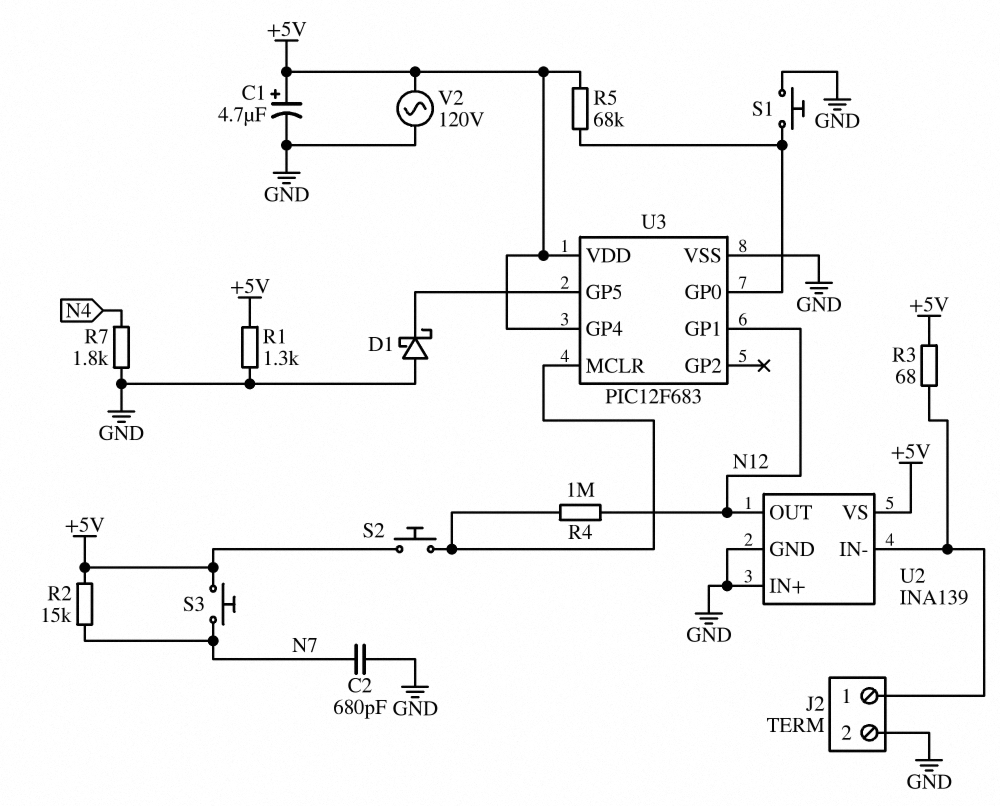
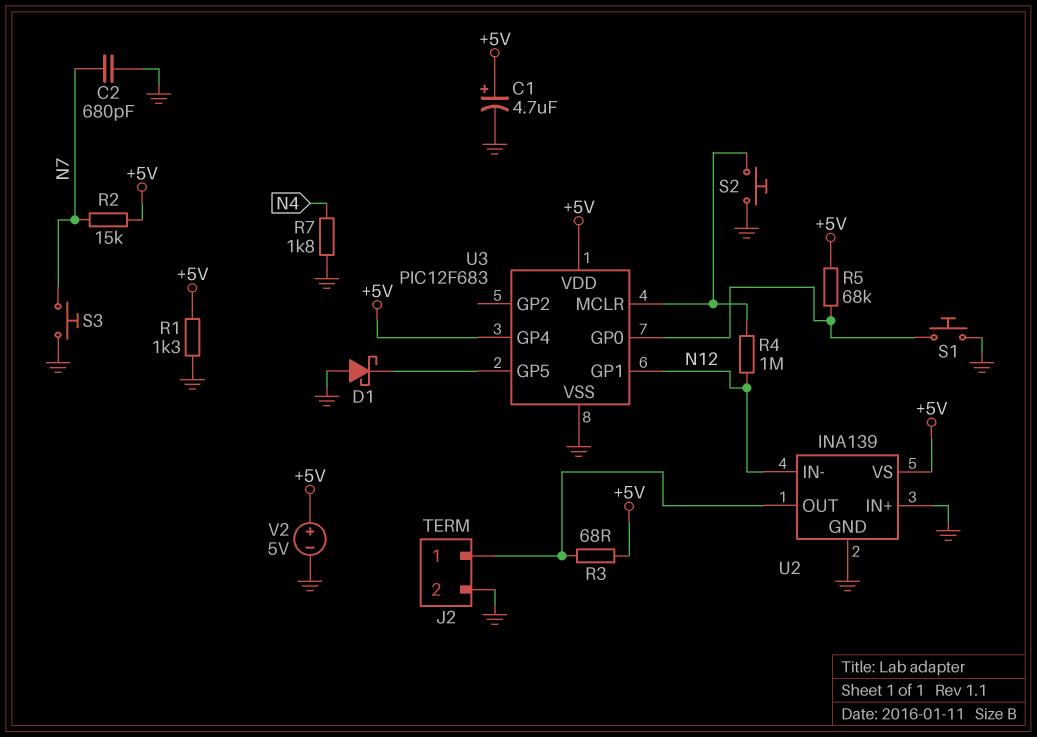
S2: button (+5V, U3/MCLR) -> button (GND, U3/MCLR)
S3: button (+5V, N7) -> button (GND, N7)
U2 pin IN-: J2/1 -> N12
U2 pin OUT: N12 -> J2/1
V2: AC 120V (+5V, GND) -> 5V (plus +5V, minus GND)

